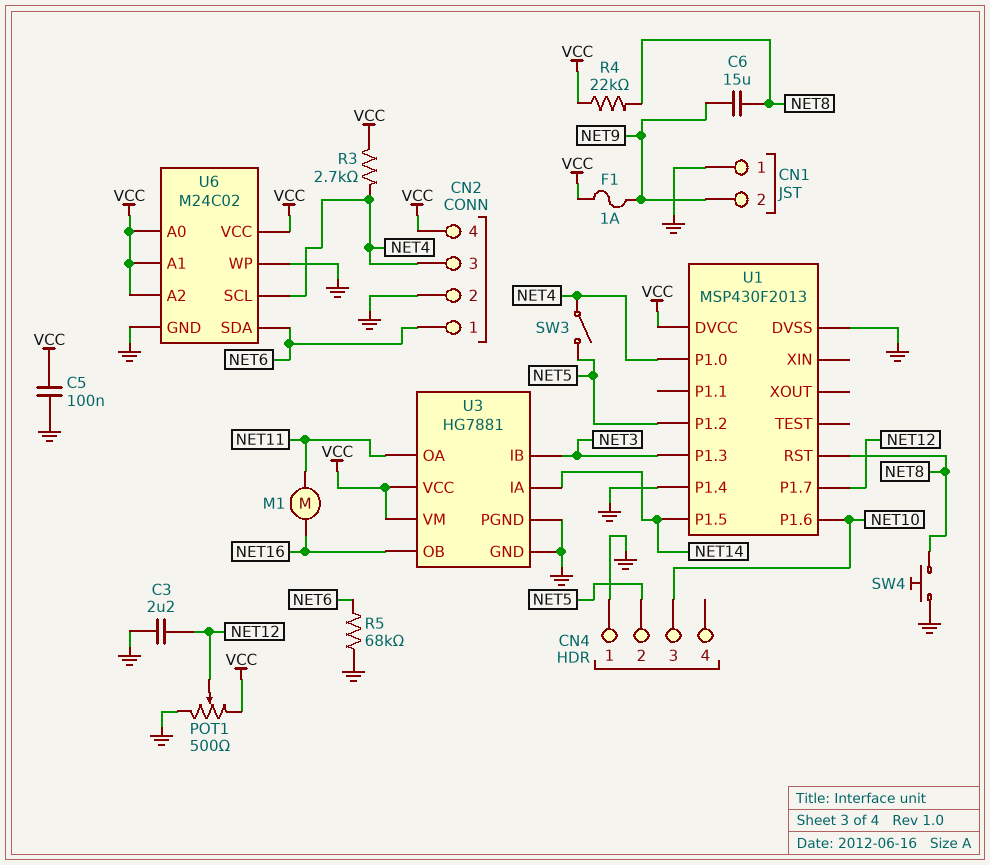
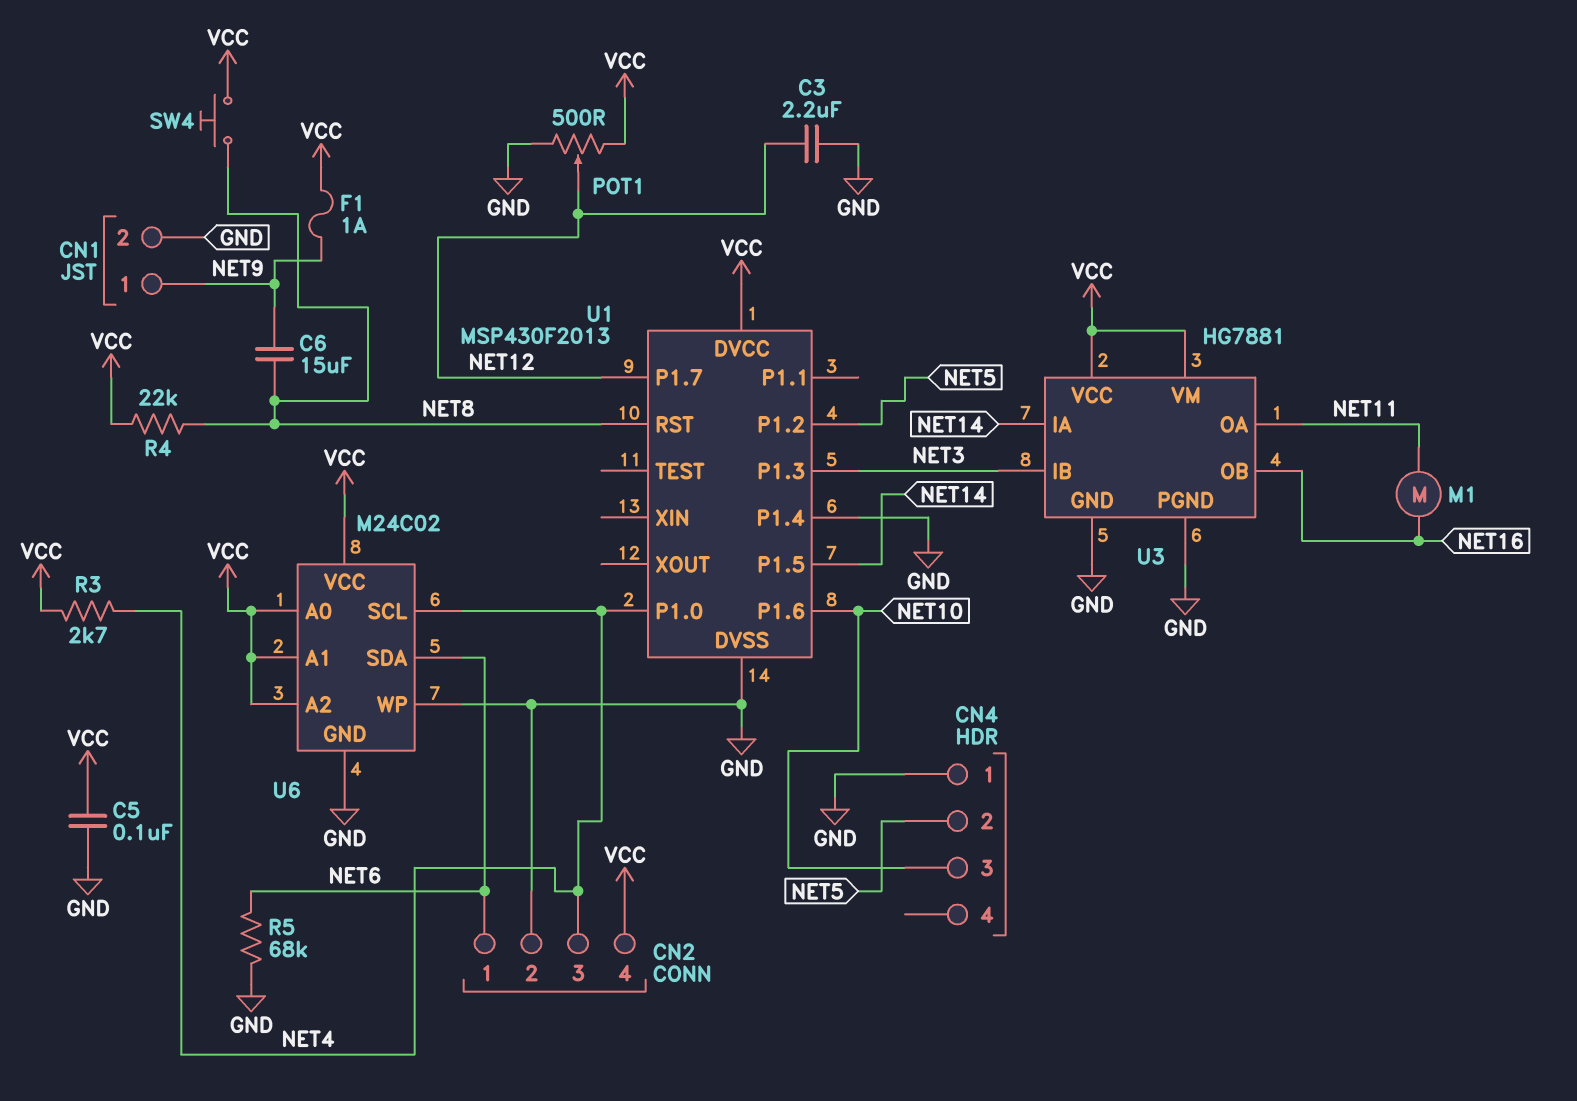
CN1 pin 1: GND -> NET9
CN1 pin 2: NET9 -> GND
SW3: switch (NET4, NET5) -> none
SW4: button (GND, NET8) -> button (NET8, VCC)

